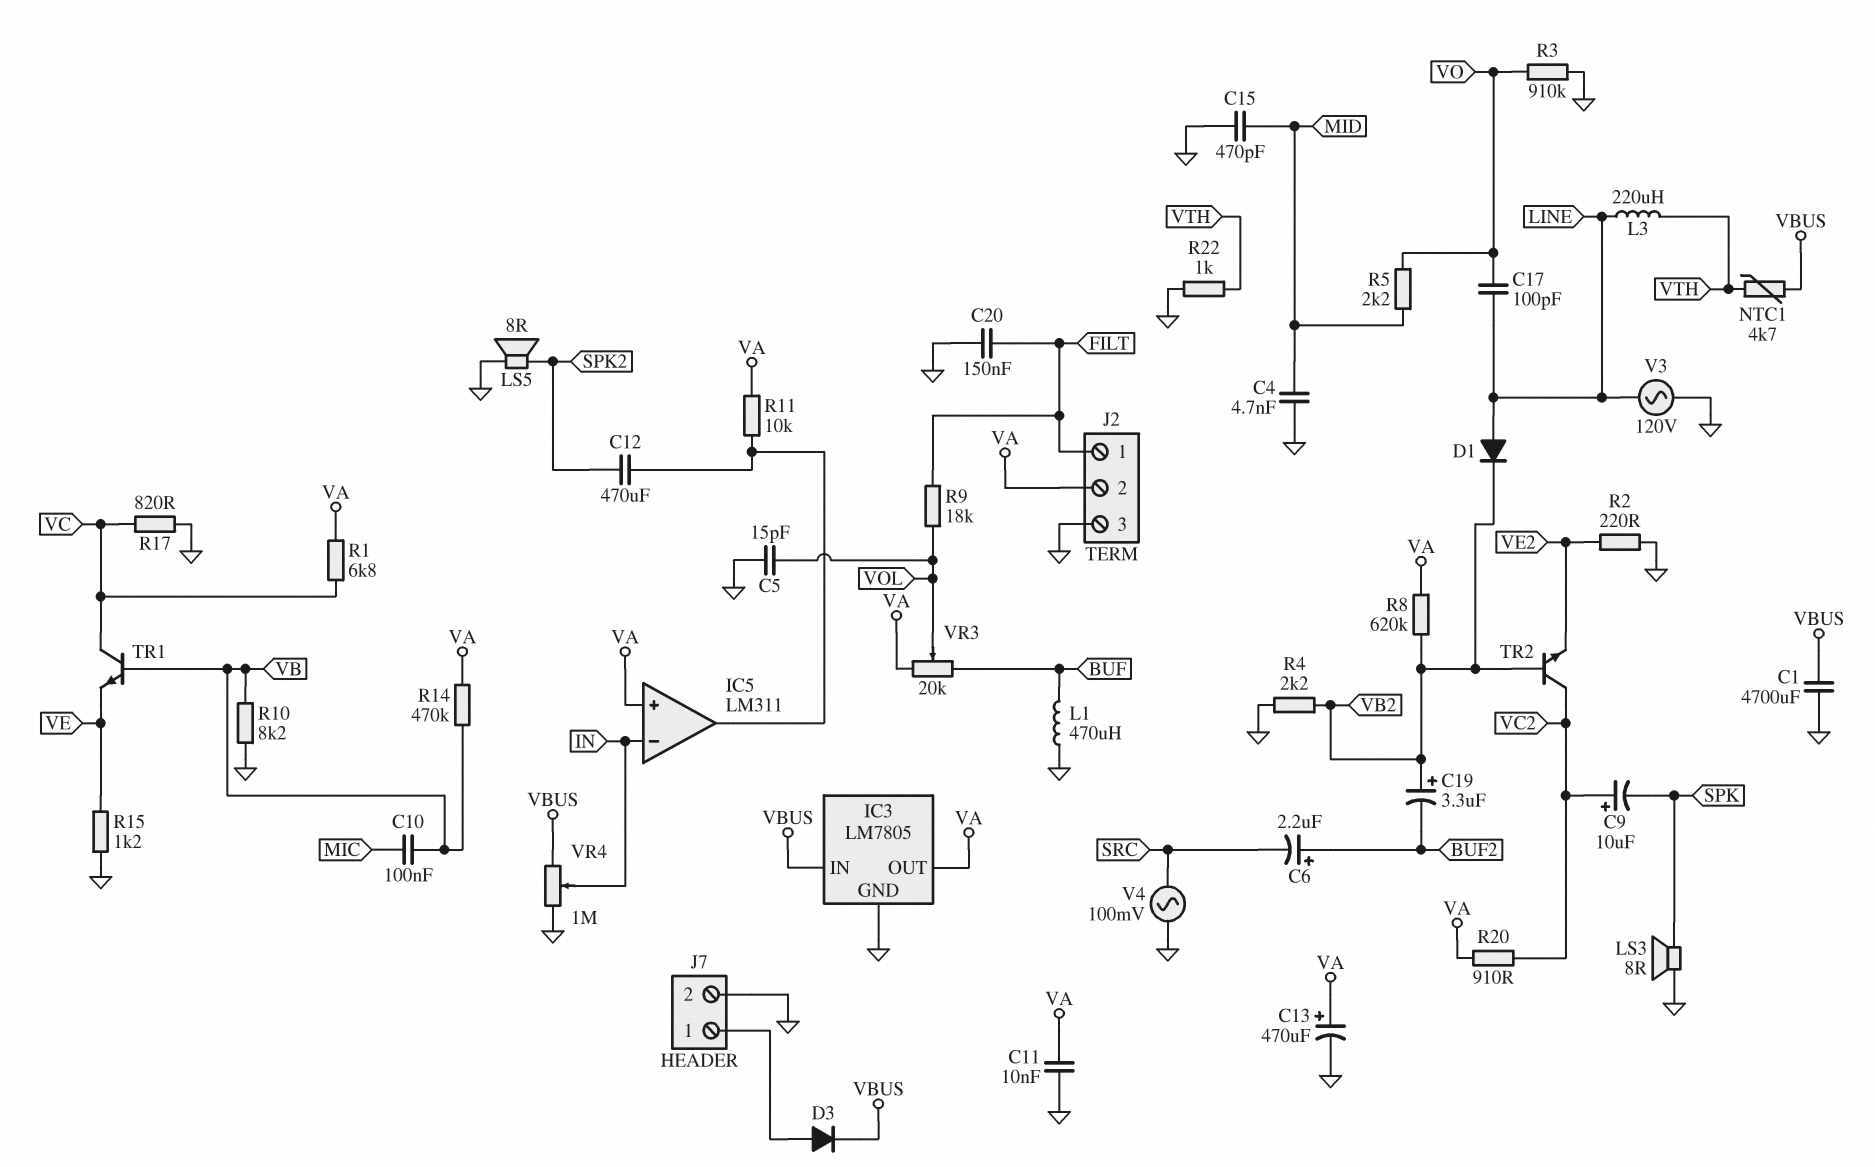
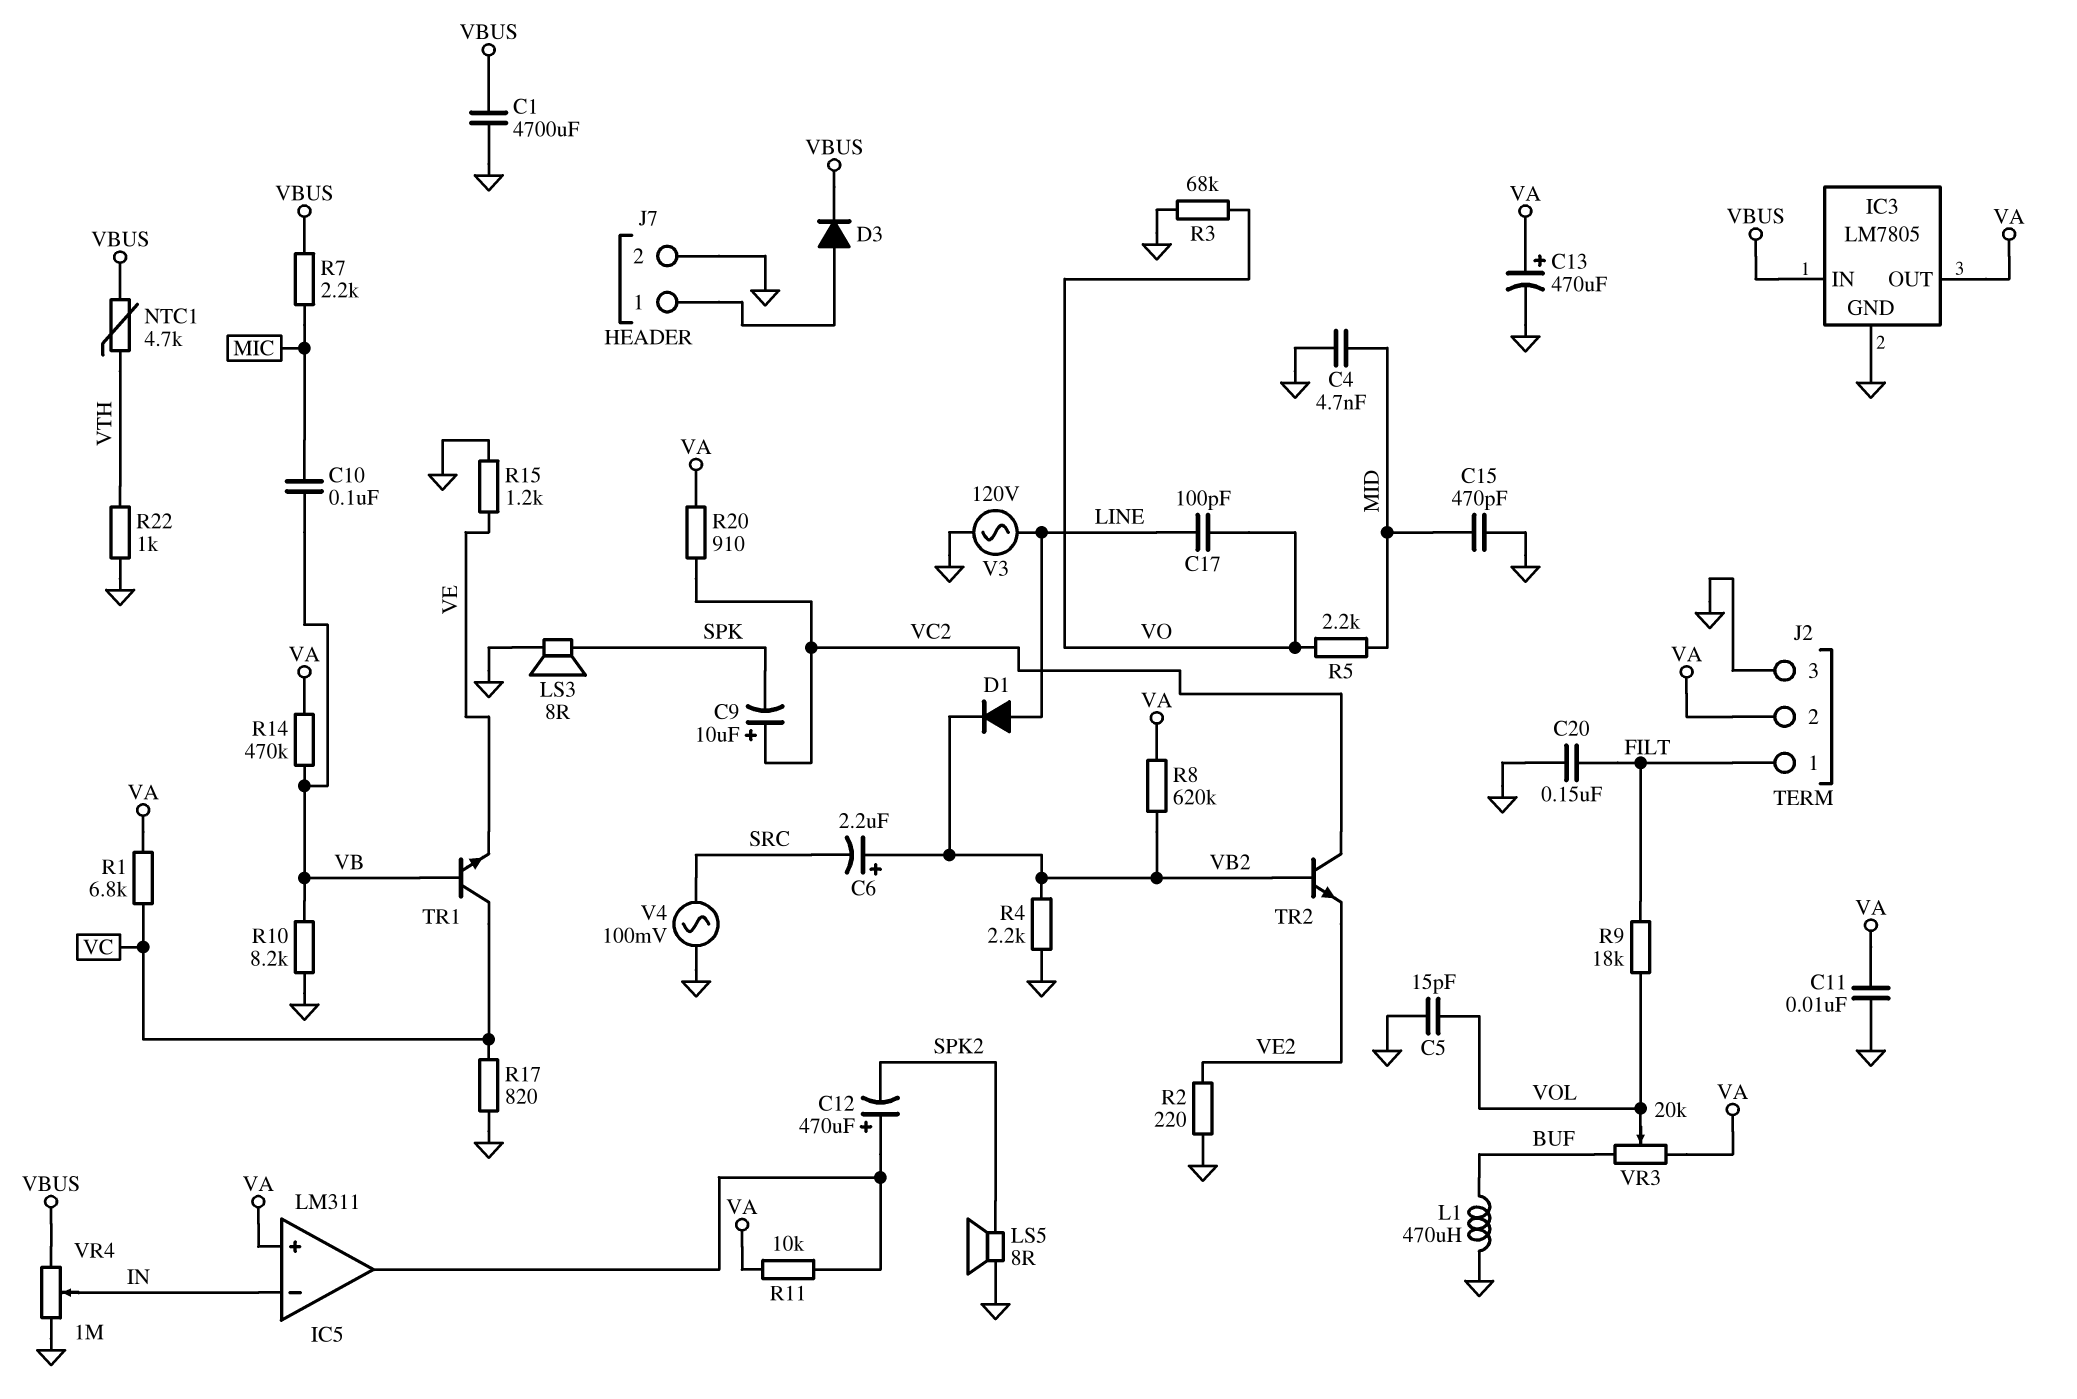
C6: 2.2uF (plus BUF2, minus SRC) -> 2.2uF (plus VB2, minus SRC)
C12: 470uF (IC5/out, SPK2) -> 470uF (plus IC5/out, minus SPK2)
C19: 3.3uF (plus VB2, minus BUF2) -> none
L3: 220uH (LINE, VTH) -> none
R3: 910k (GND, VO) -> 68k (GND, VO)
R7: none -> 2.2k (MIC, VBUS)

